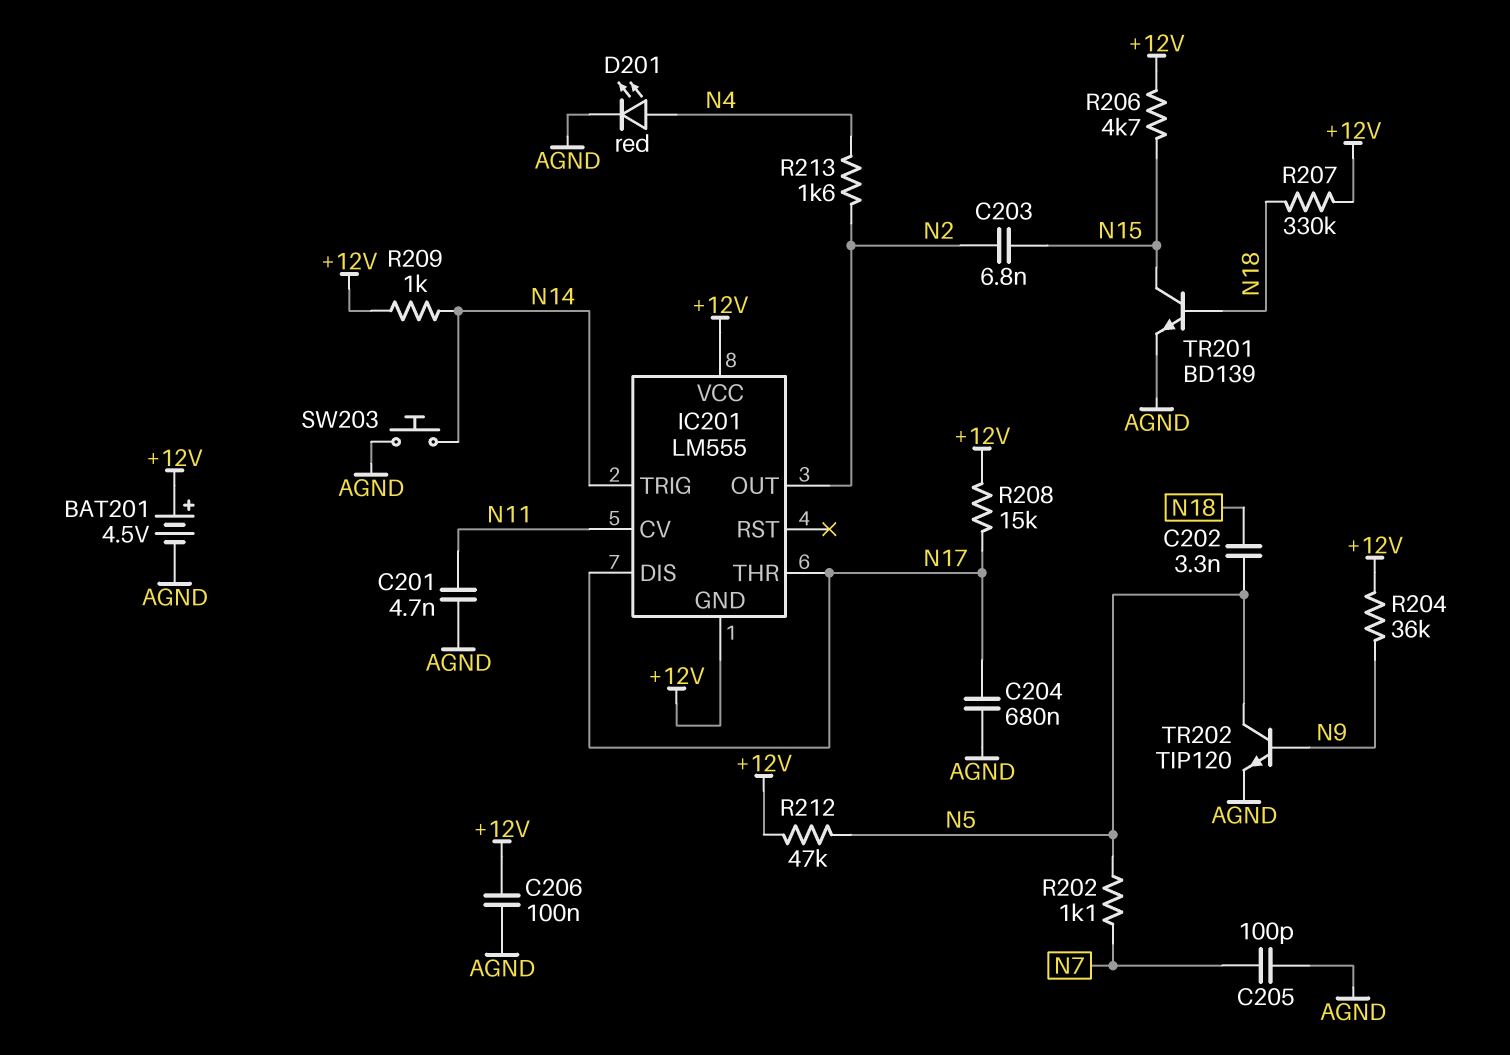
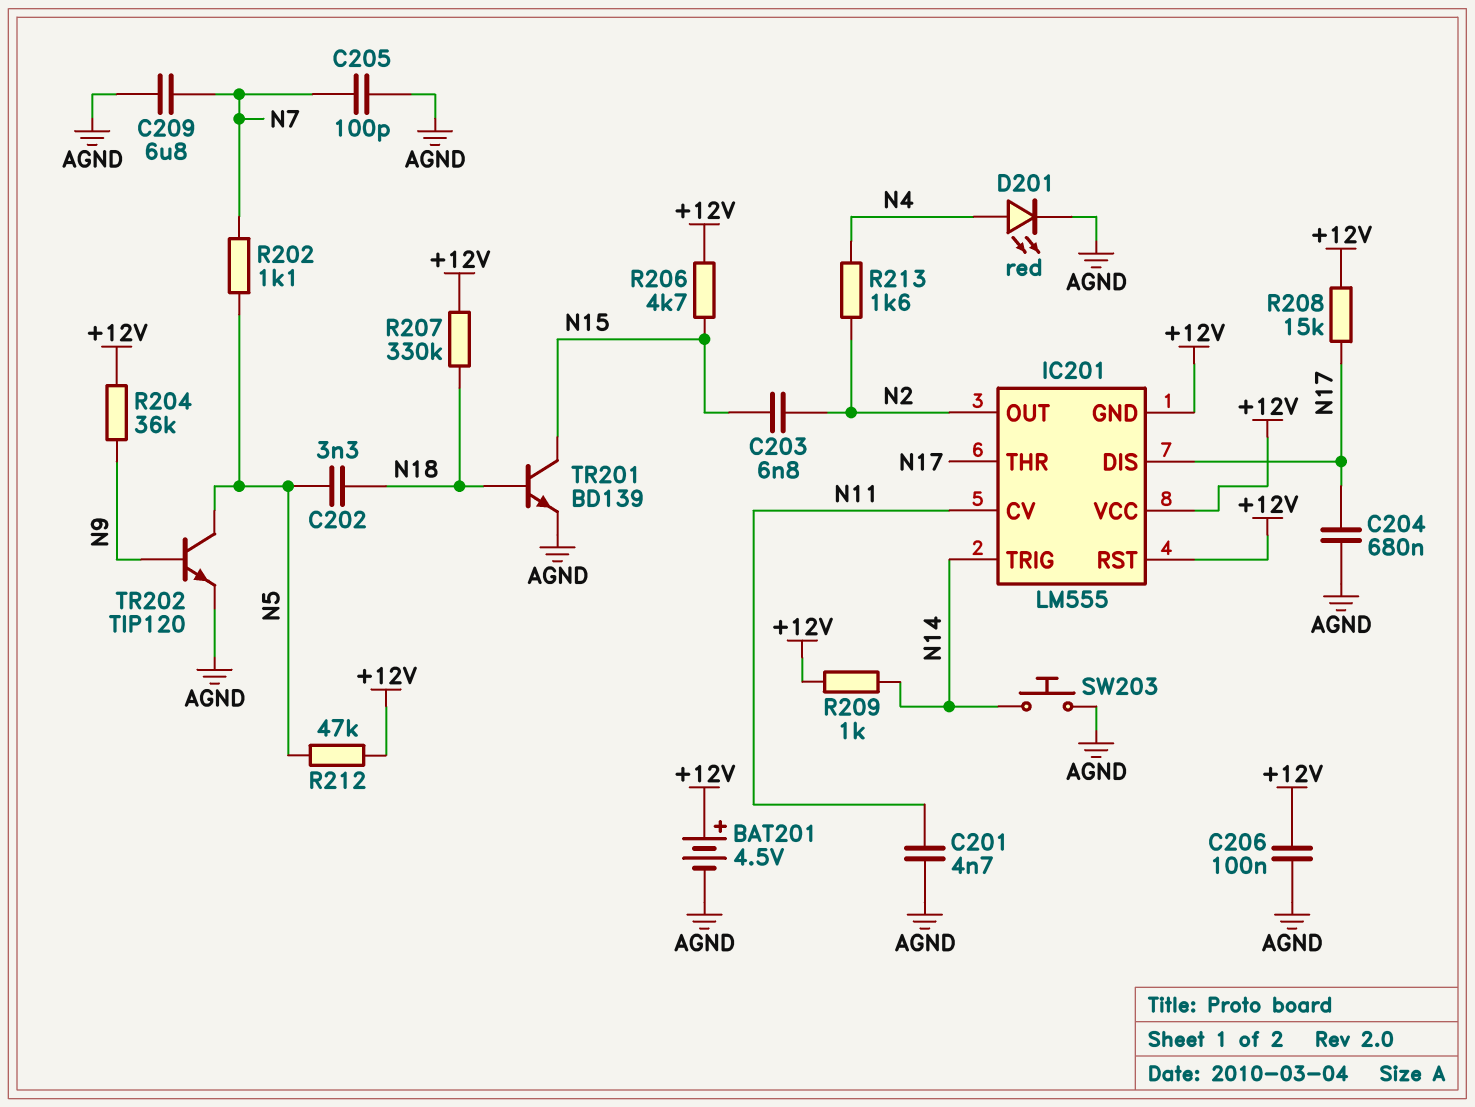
C209: none -> 6.8uF (AGND, N7)
IC201 pin RST: none -> +12V

